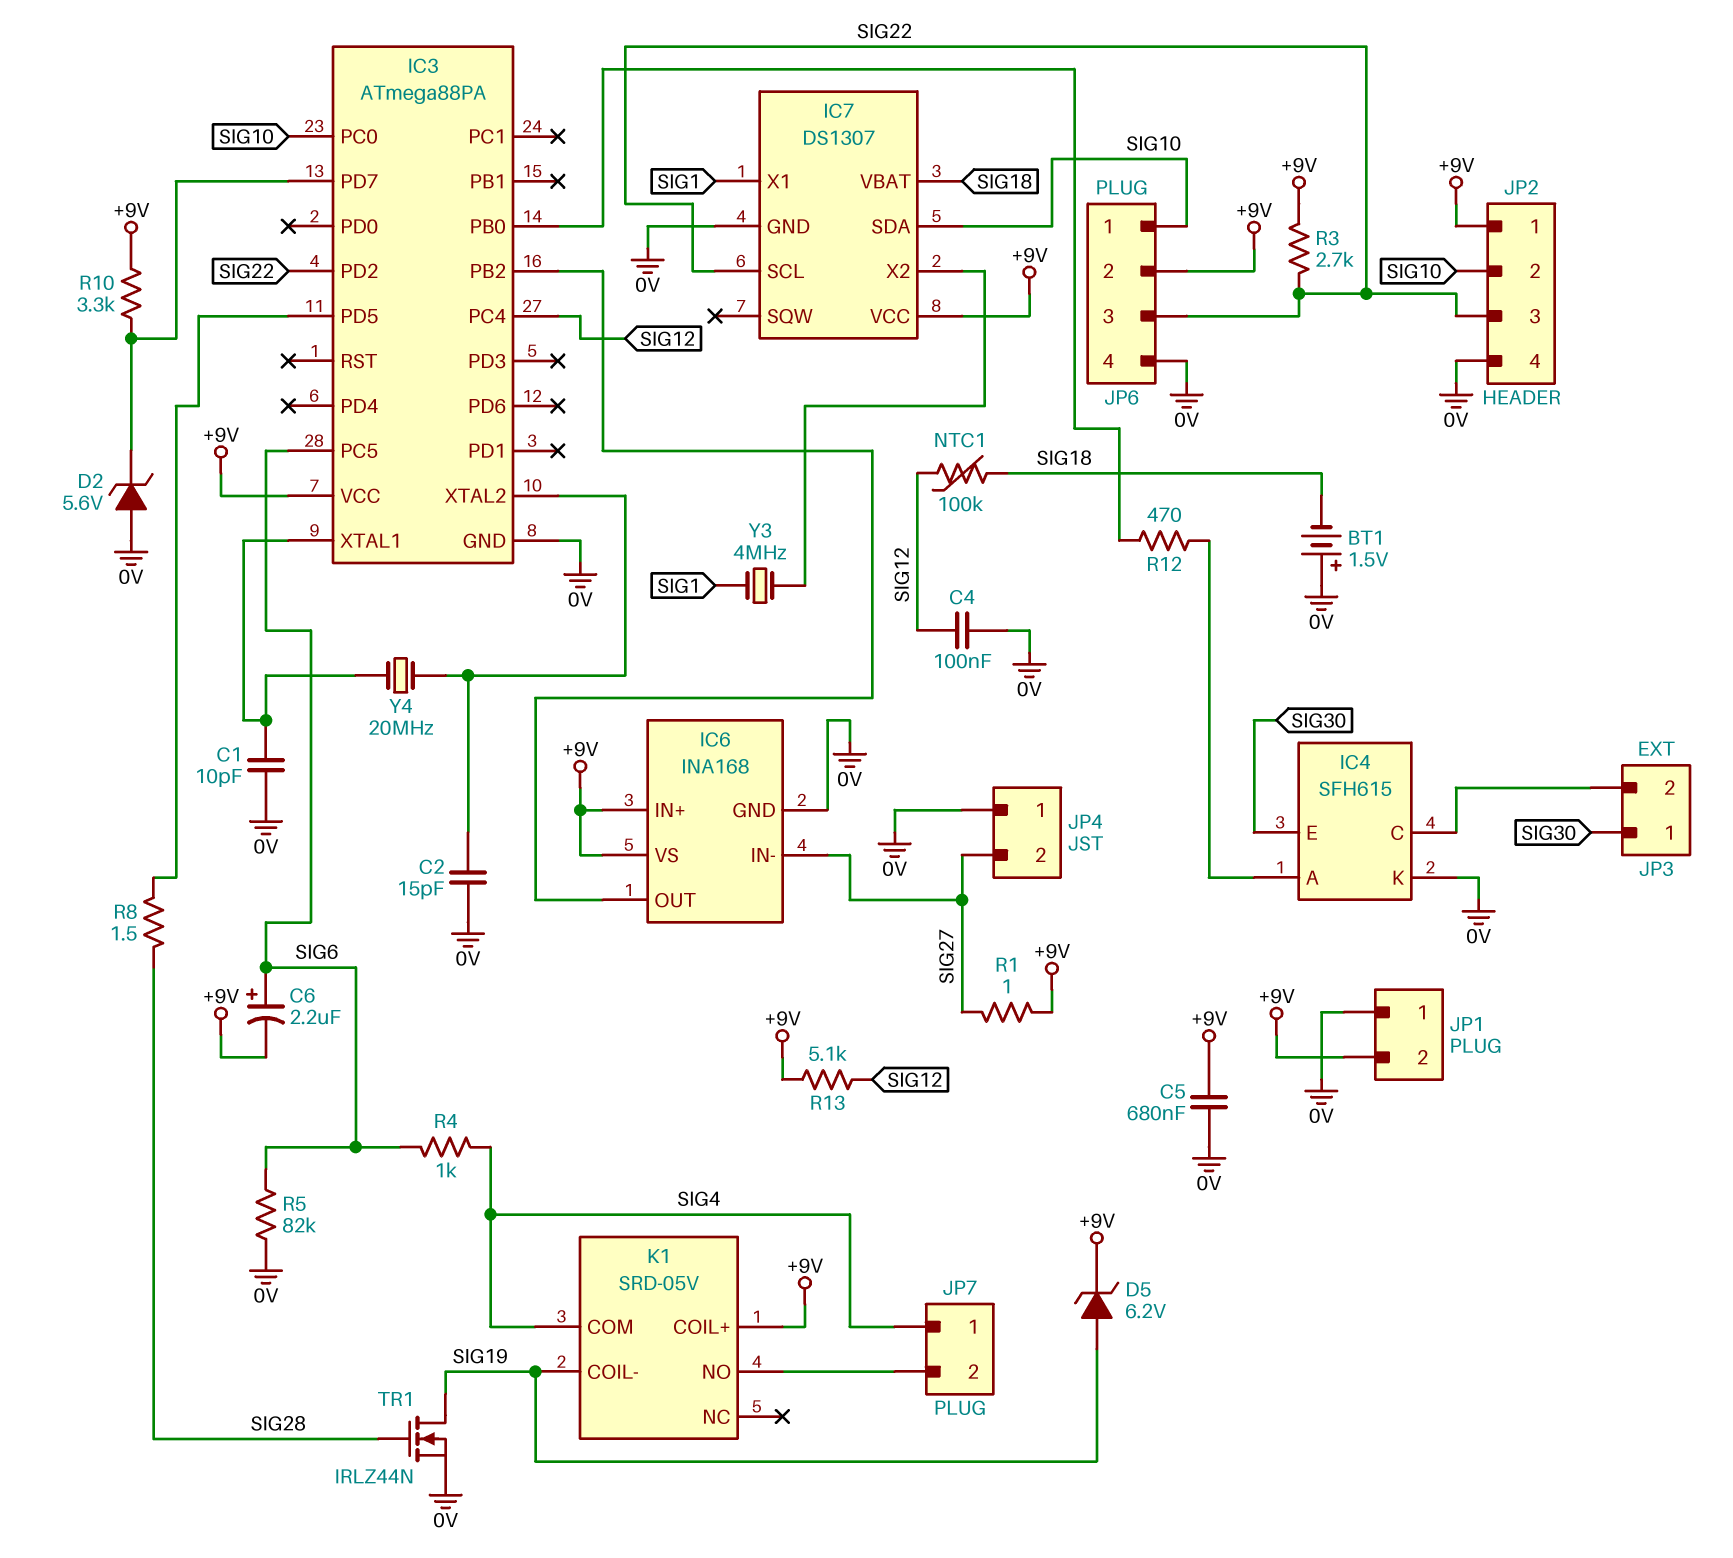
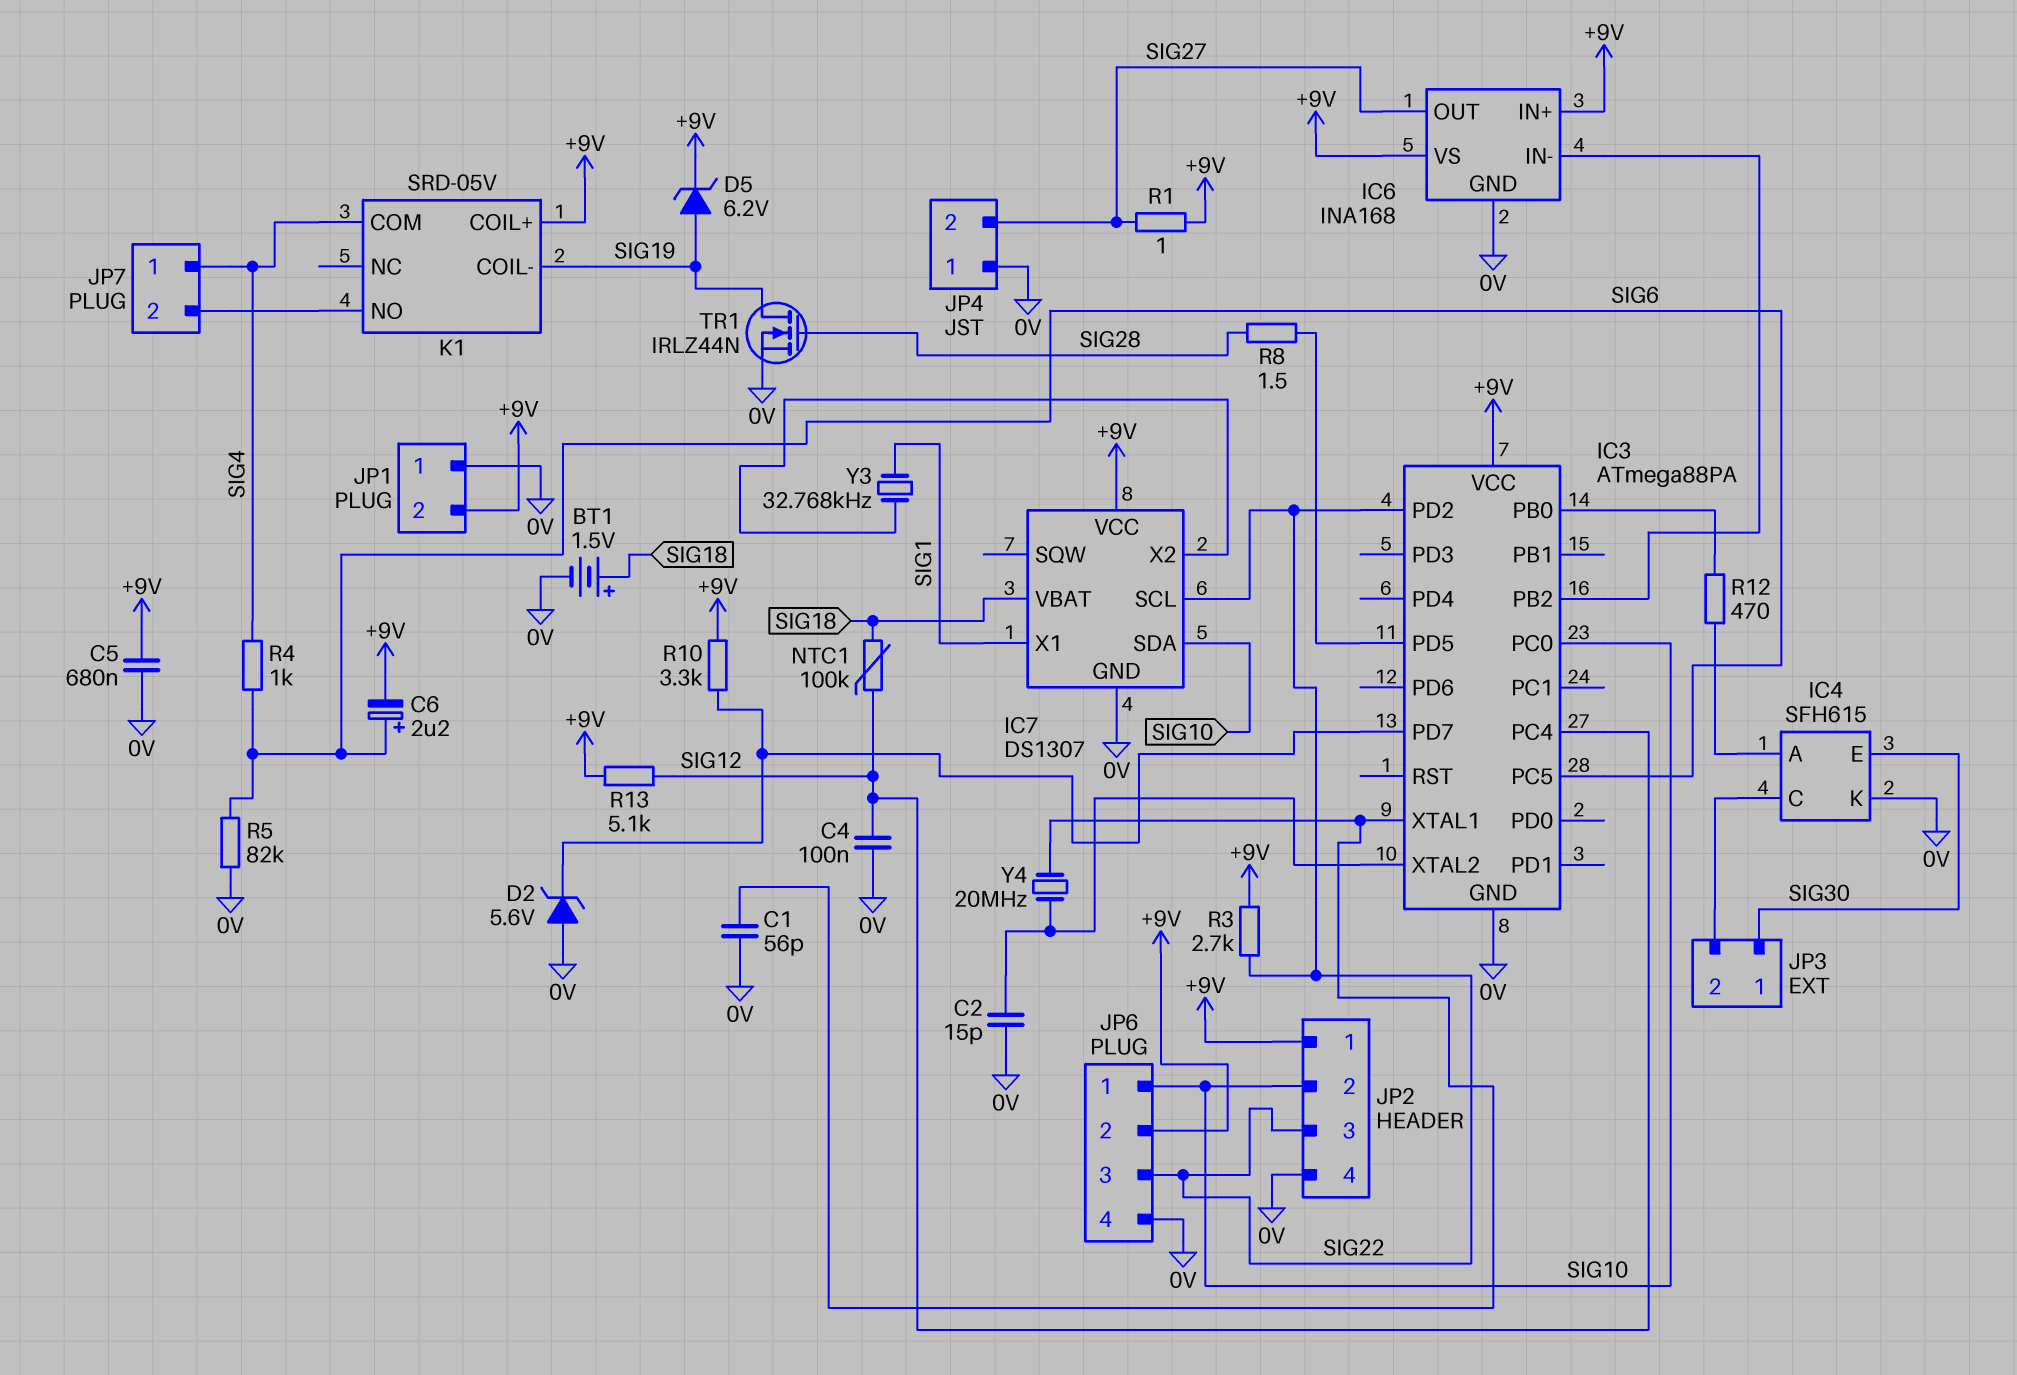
BT1: 1.5V (plus 0V, minus SIG18) -> 1.5V (plus SIG18, minus 0V)
C1: 10pF (0V, IC3/XTAL1) -> 56pF (0V, IC3/XTAL1)
IC6 pin IN-: SIG27 -> IC3/PB2
IC6 pin OUT: IC3/PB2 -> SIG27
Y3: 4MHz (IC7/X2, SIG1) -> 32.768kHz (IC7/X2, SIG1)

